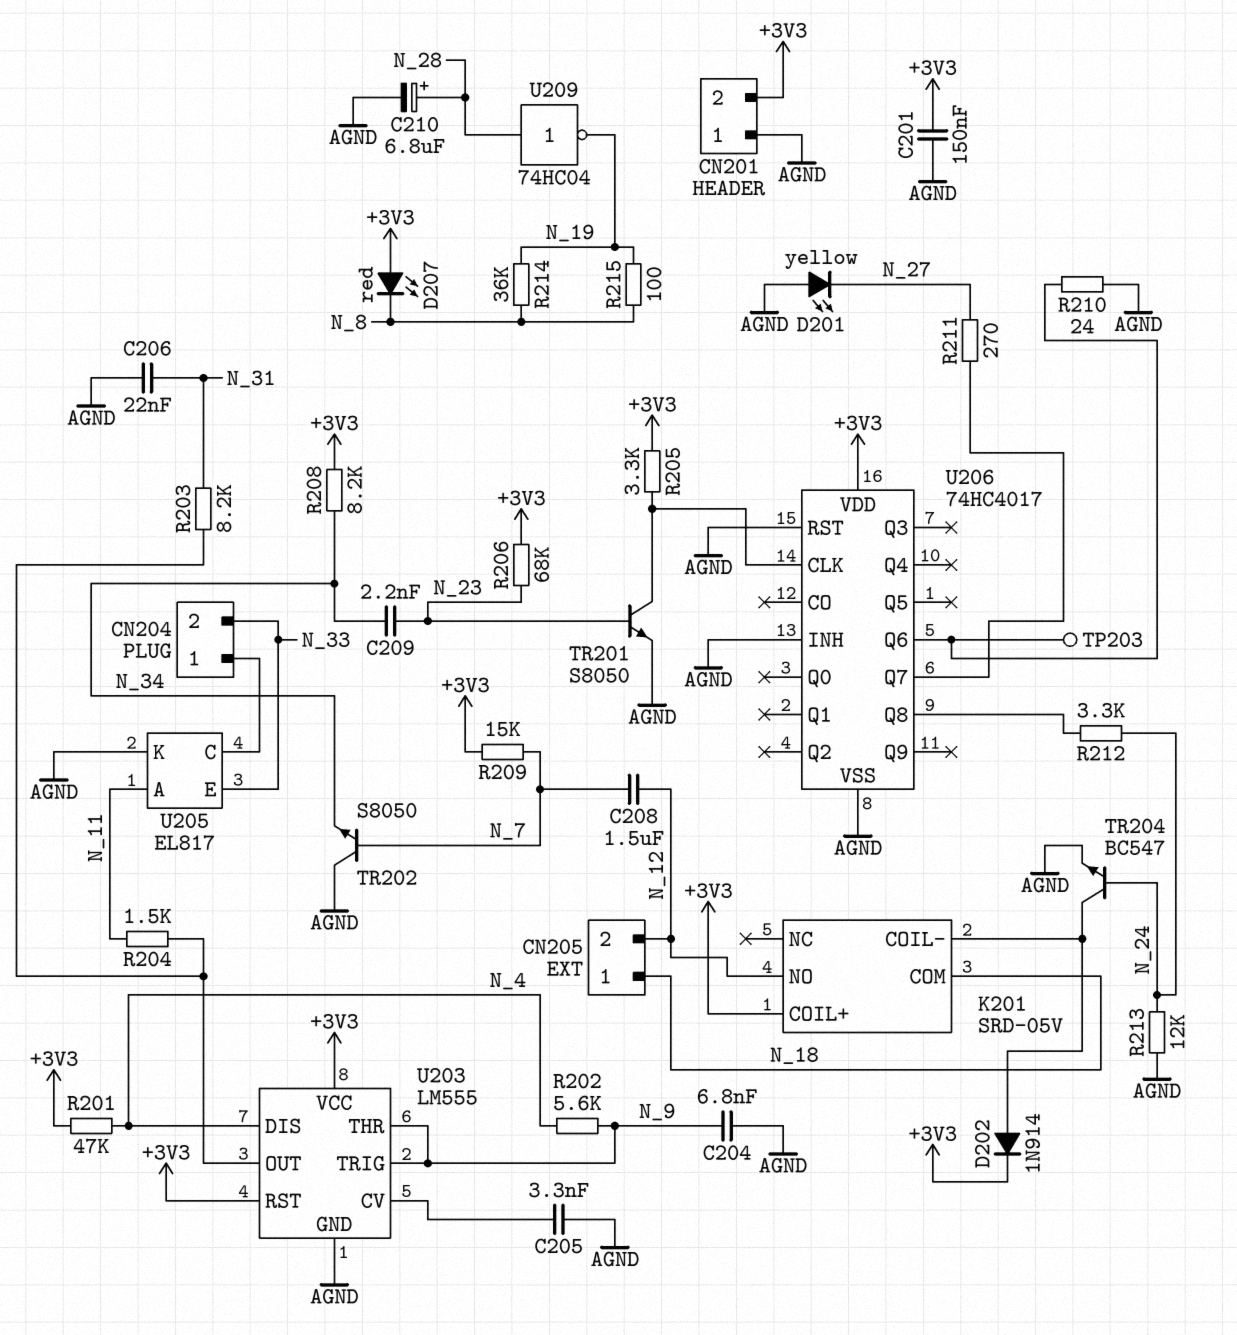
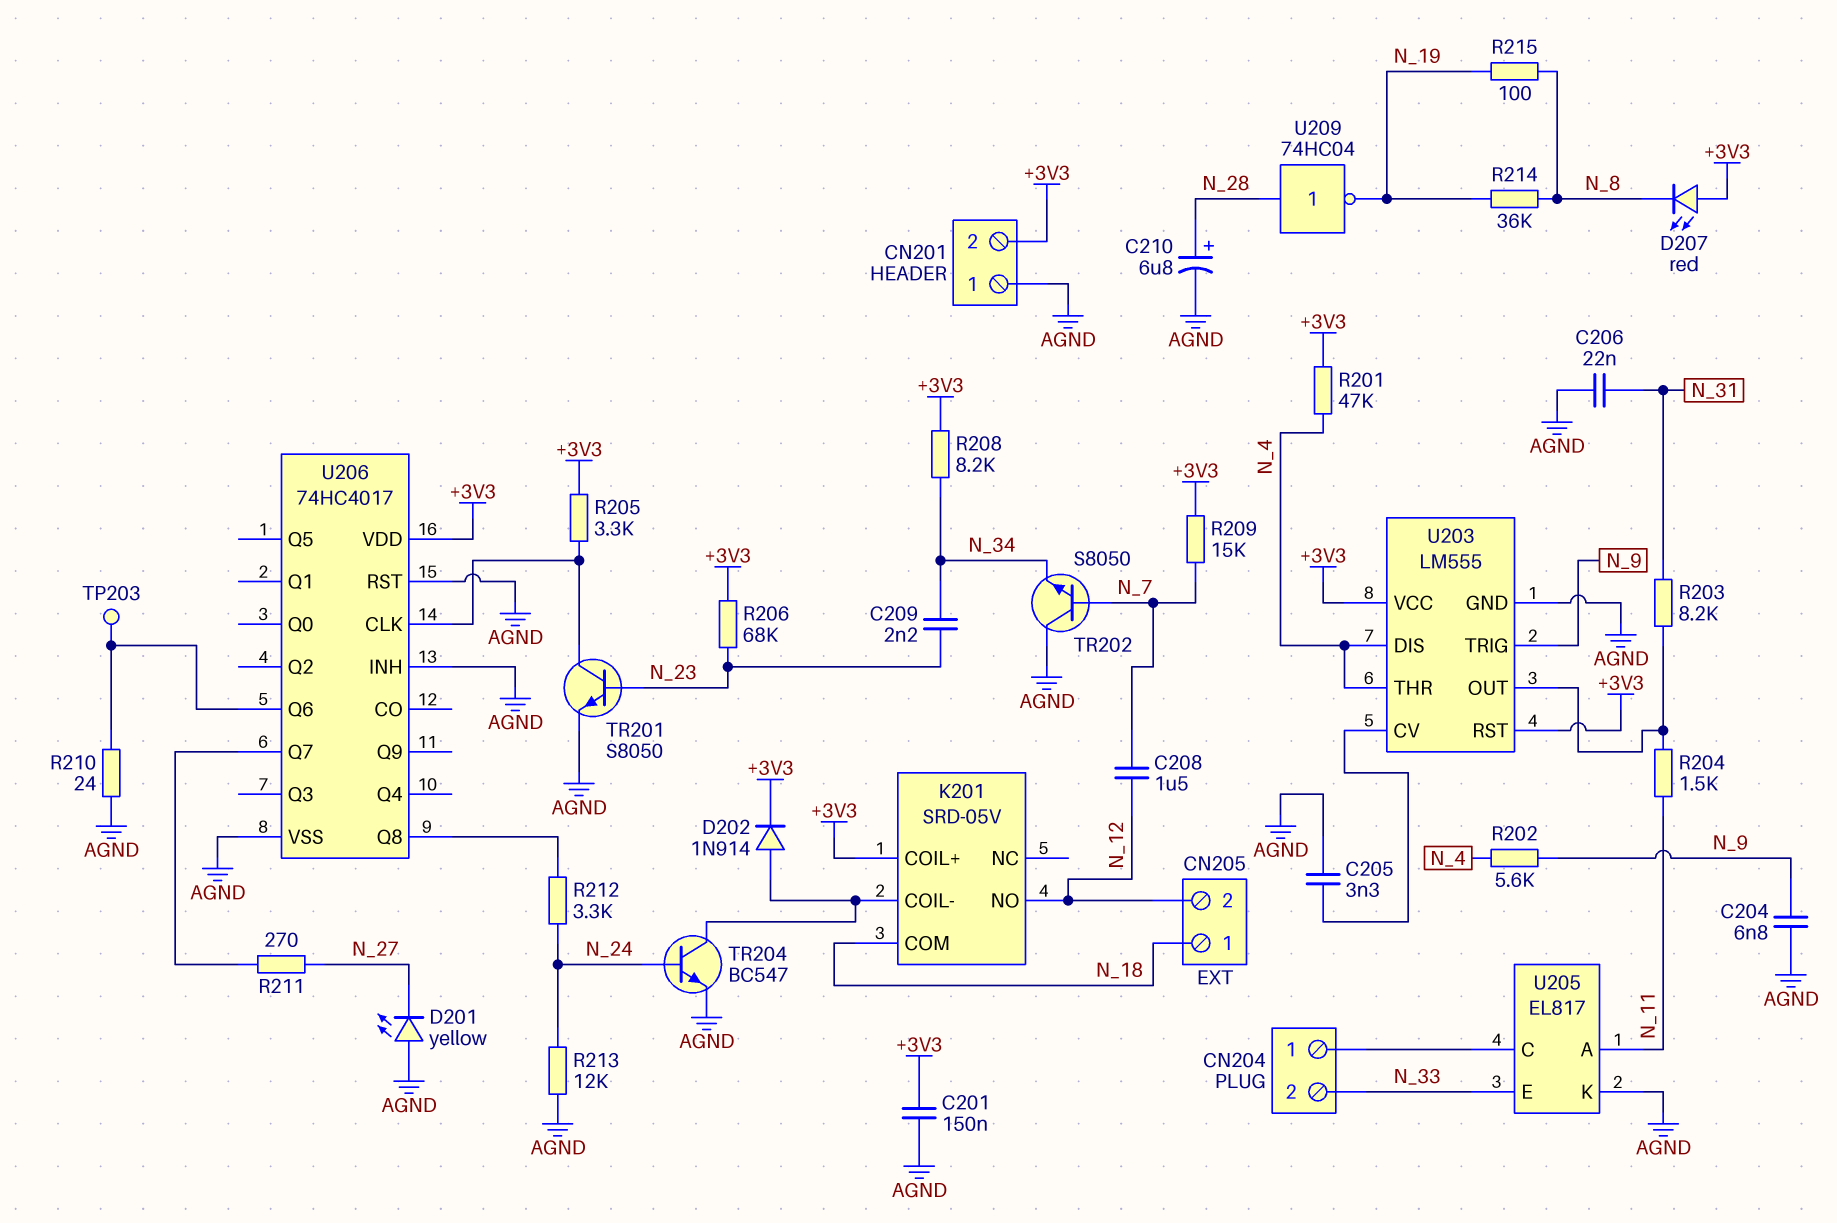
U203 pin THR: N_9 -> N_4

